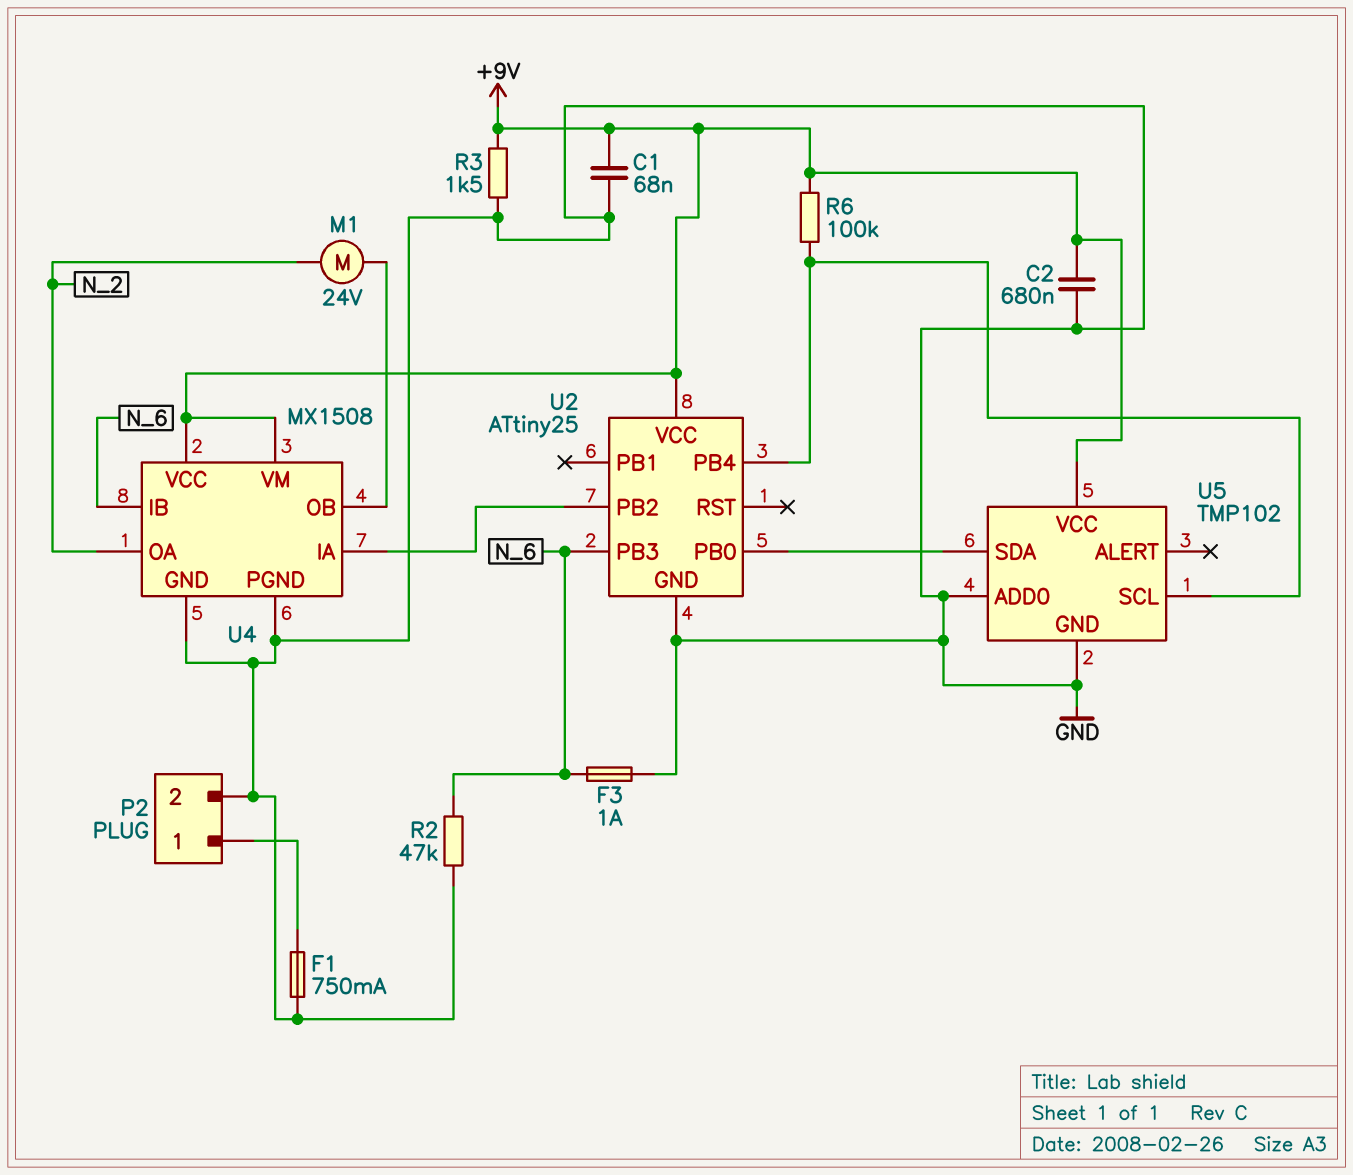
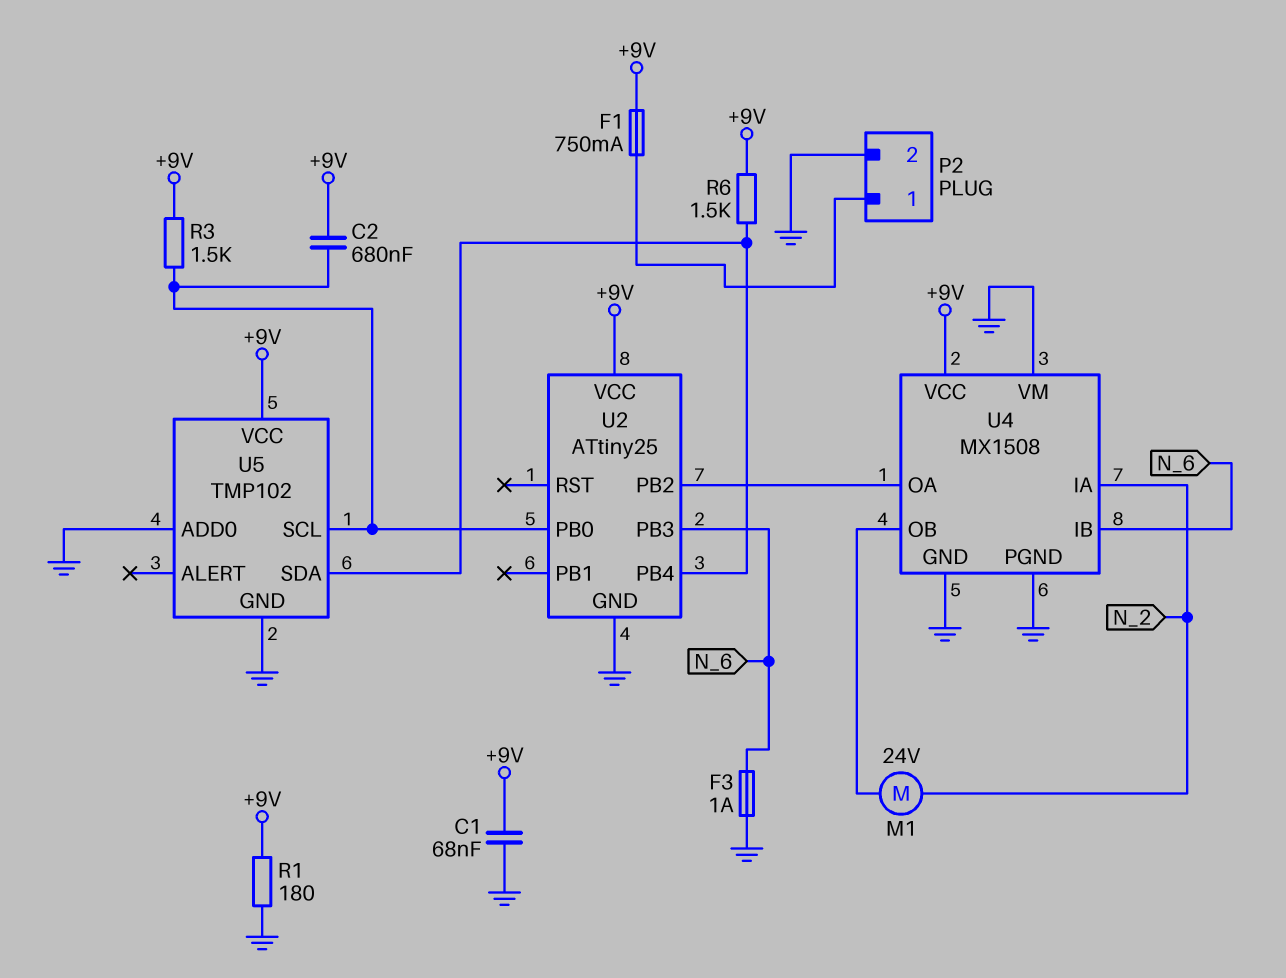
C2: 680nF (+9V, GND) -> 680nF (+9V, U2/PB0)
F1: 750mA (GND, P2/1) -> 750mA (+9V, P2/1)
R1: none -> 180 (+9V, GND)
R2: 47k (GND, N_6) -> none
R3: 1.5k (+9V, GND) -> 1.5k (+9V, U2/PB0)
R6: 100k (+9V, U2/PB4) -> 1.5k (+9V, U2/PB4)
U4 pin IA: U2/PB2 -> N_2
U4 pin OA: N_2 -> U2/PB2
U4 pin VM: +9V -> GND
U5 pin SCL: U2/PB4 -> U2/PB0
U5 pin SDA: U2/PB0 -> U2/PB4

